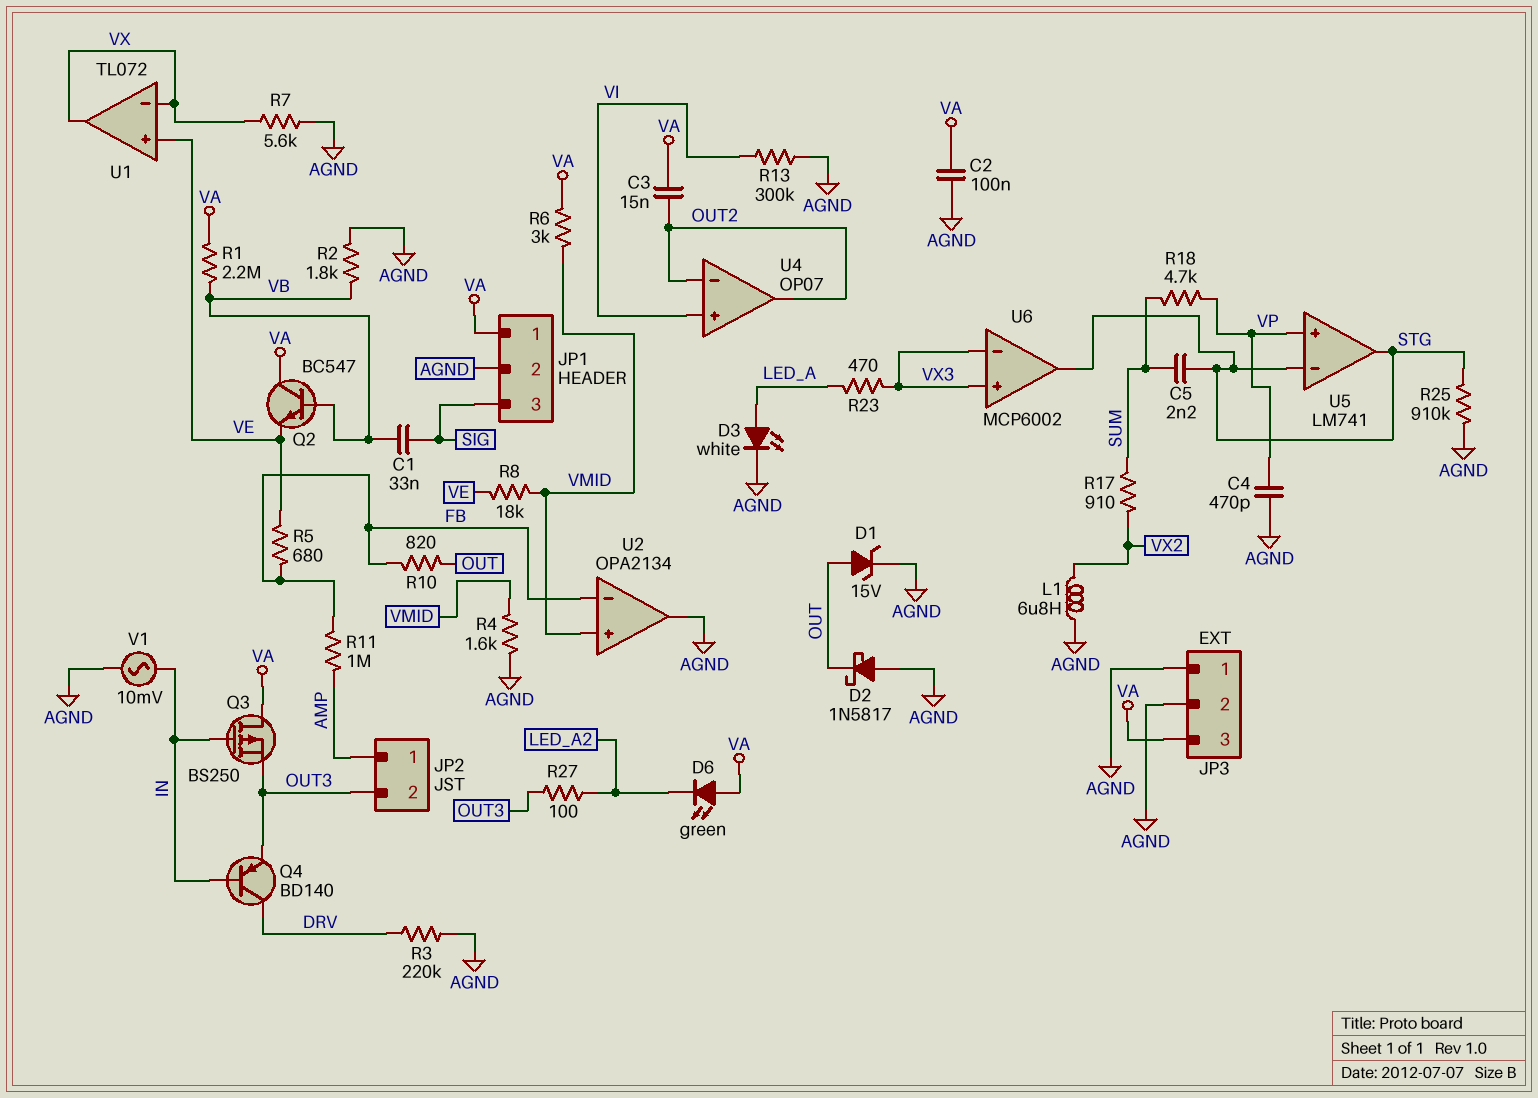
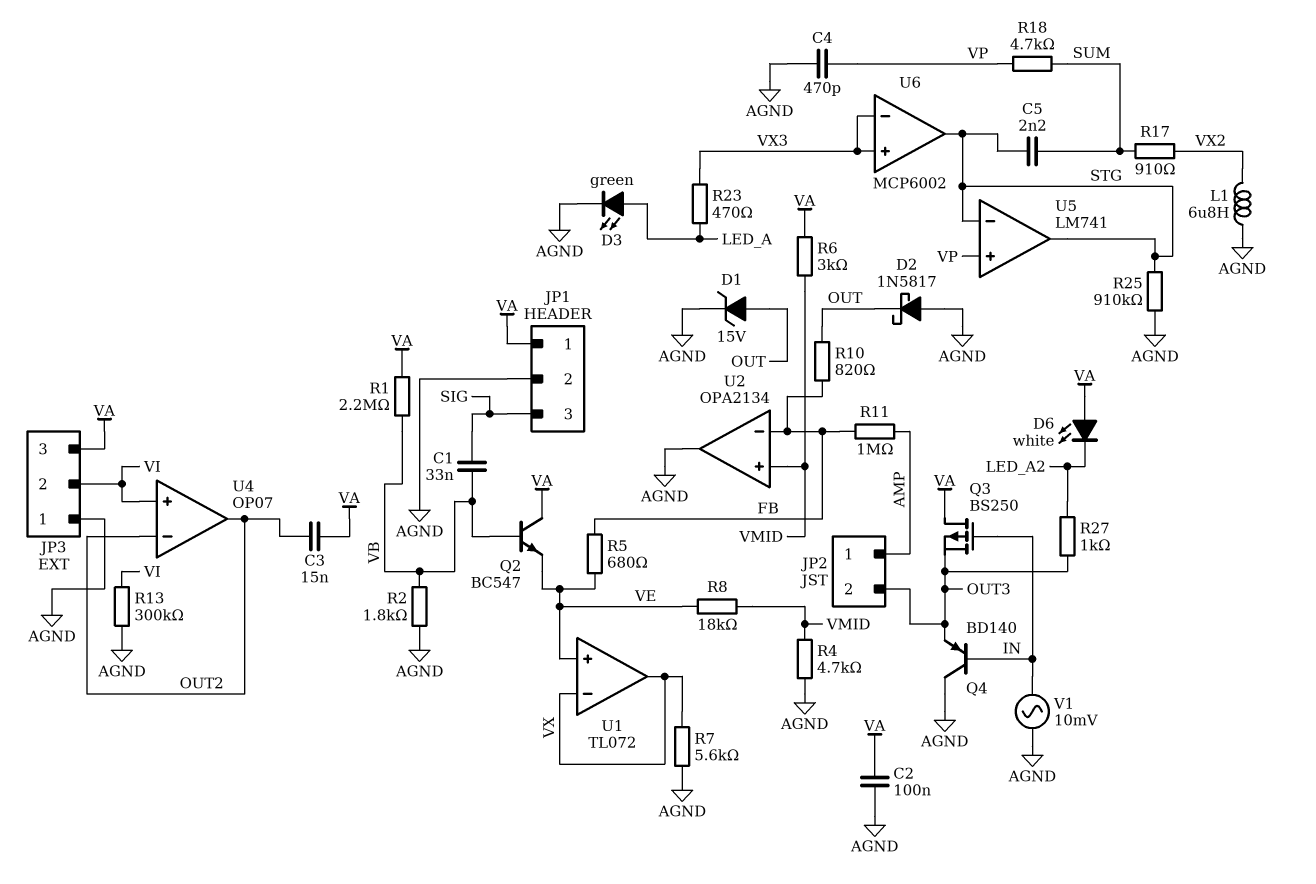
D3: LED white (A LED_A, K AGND) -> LED green (A LED_A, K AGND)
D6: LED green (A VA, K LED_A2) -> LED white (A VA, K LED_A2)
JP3 pin 2: AGND -> VI
Q4: PNP BD140 (B IN, C DRV, E OUT3) -> PNP BD140 (B IN, C AGND, E OUT3)
R3: 220k (AGND, DRV) -> none
R4: 1.6k (AGND, VMID) -> 4.7k (AGND, VMID)
R27: 100 (LED_A2, OUT3) -> 1k (LED_A2, OUT3)

